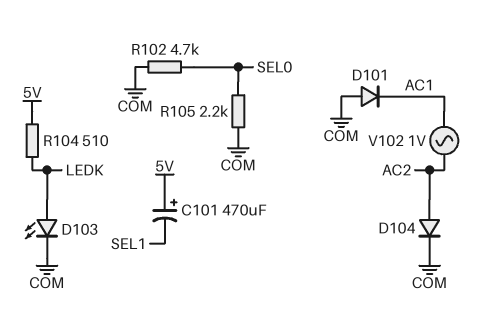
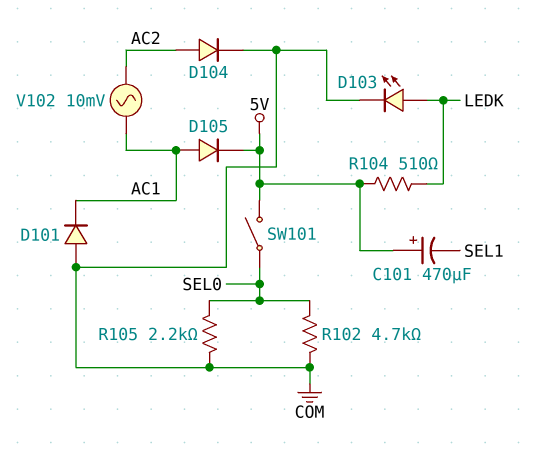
D105: none -> diode (A AC1, K 5V)
SW101: none -> switch (5V, SEL0)
V102: AC 1V (AC1, AC2) -> AC 10mV (AC1, AC2)

